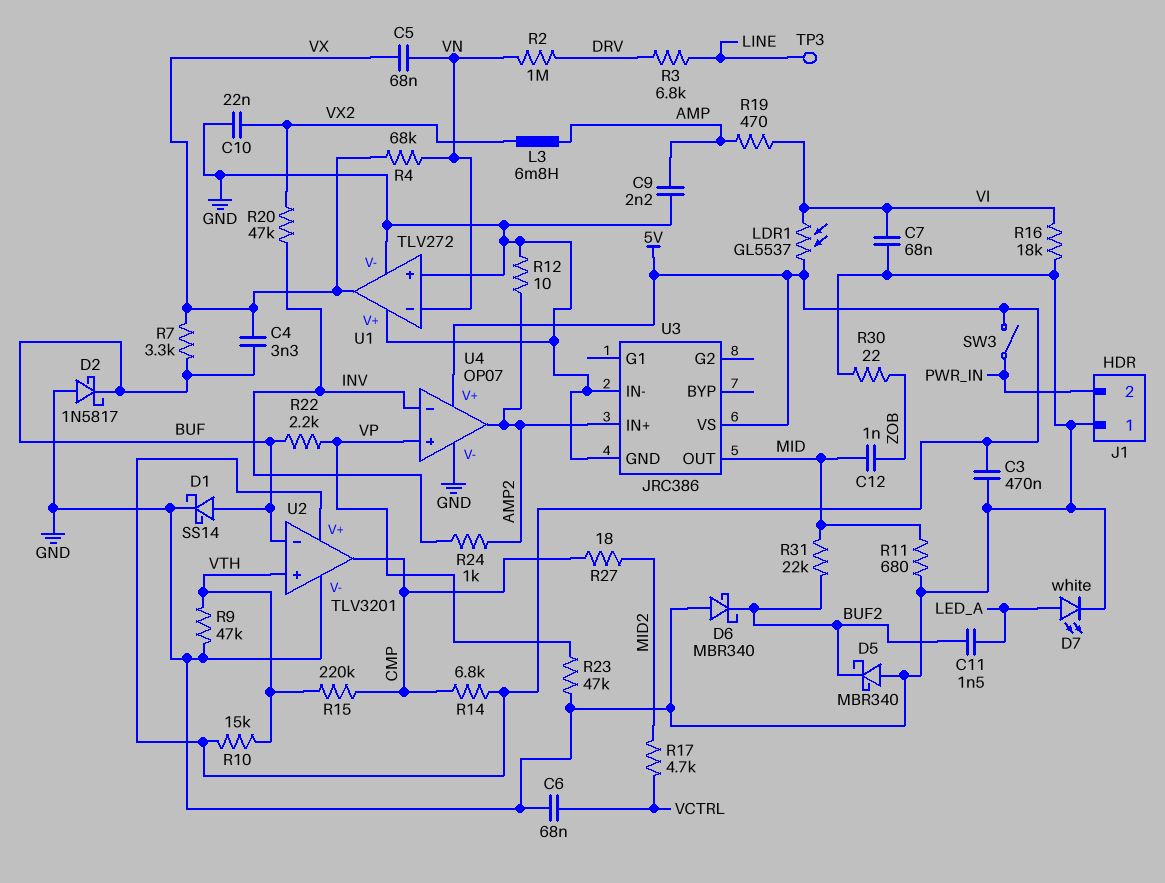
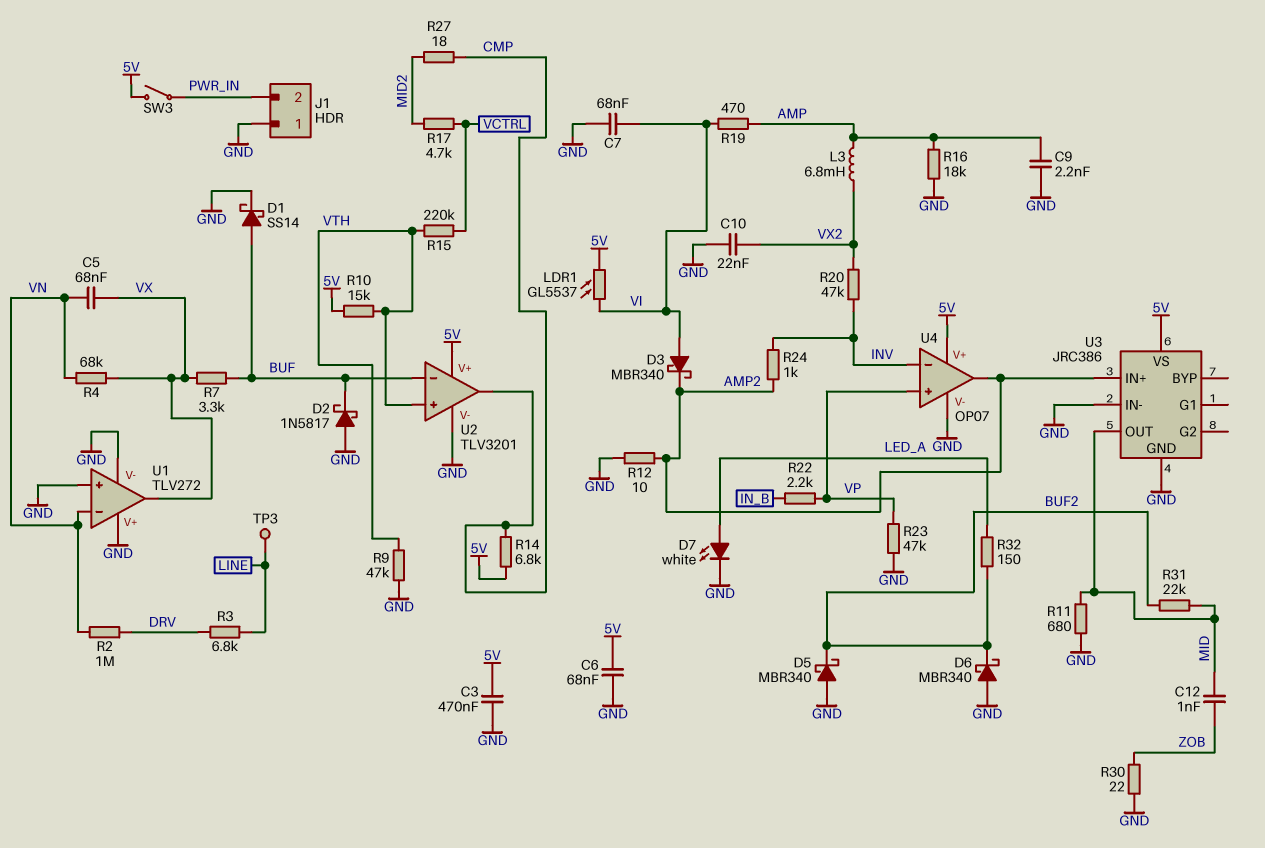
C4: 3.3nF (BUF, VX) -> none
C6: 68nF (GND, VCTRL) -> 68nF (5V, GND)
C11: 1.5nF (BUF2, LED_A) -> none
D3: none -> schottky MBR340 (A VI, K AMP2)
R15: 220k (CMP, VTH) -> 220k (VCTRL, VTH)
R16: 18k (GND, VI) -> 18k (AMP, GND)
R22: 2.2k (BUF, VP) -> 2.2k (IN_B, VP)
R32: none -> 150 (BUF2, LED_A)

